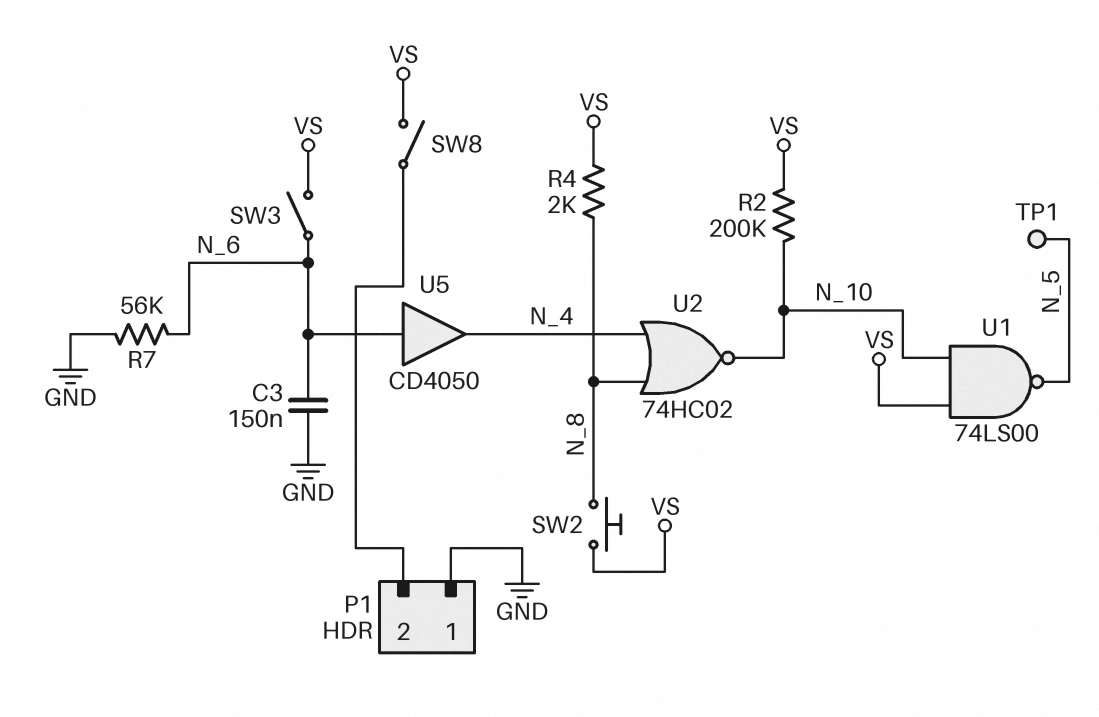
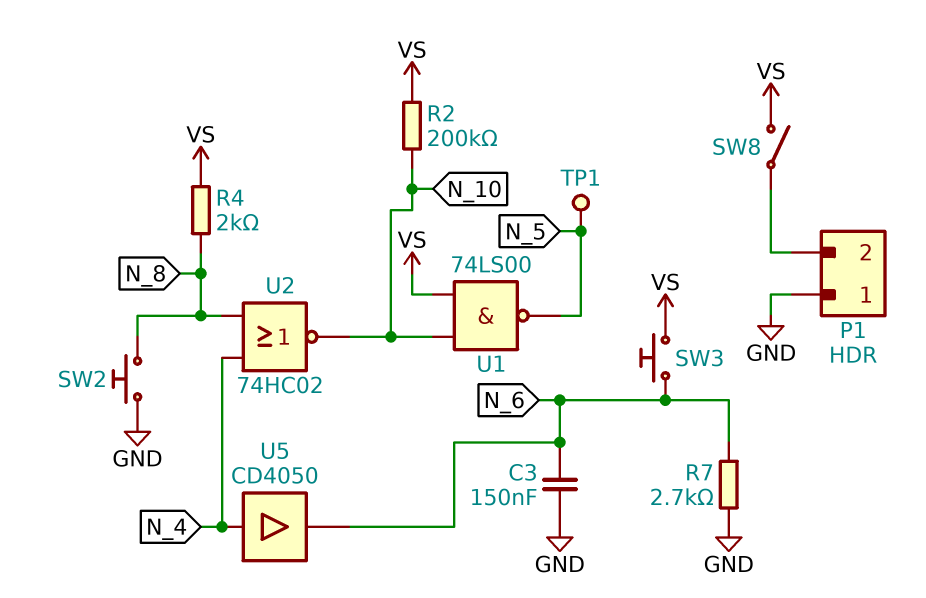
R7: 56k (GND, N_6) -> 2.7k (GND, N_6)
SW2: button (N_8, VS) -> button (GND, N_8)
SW3: switch (N_6, VS) -> button (N_6, VS)
U5: buffer CD4050 (in N_6, out N_4) -> buffer CD4050 (in N_4, out N_6)

